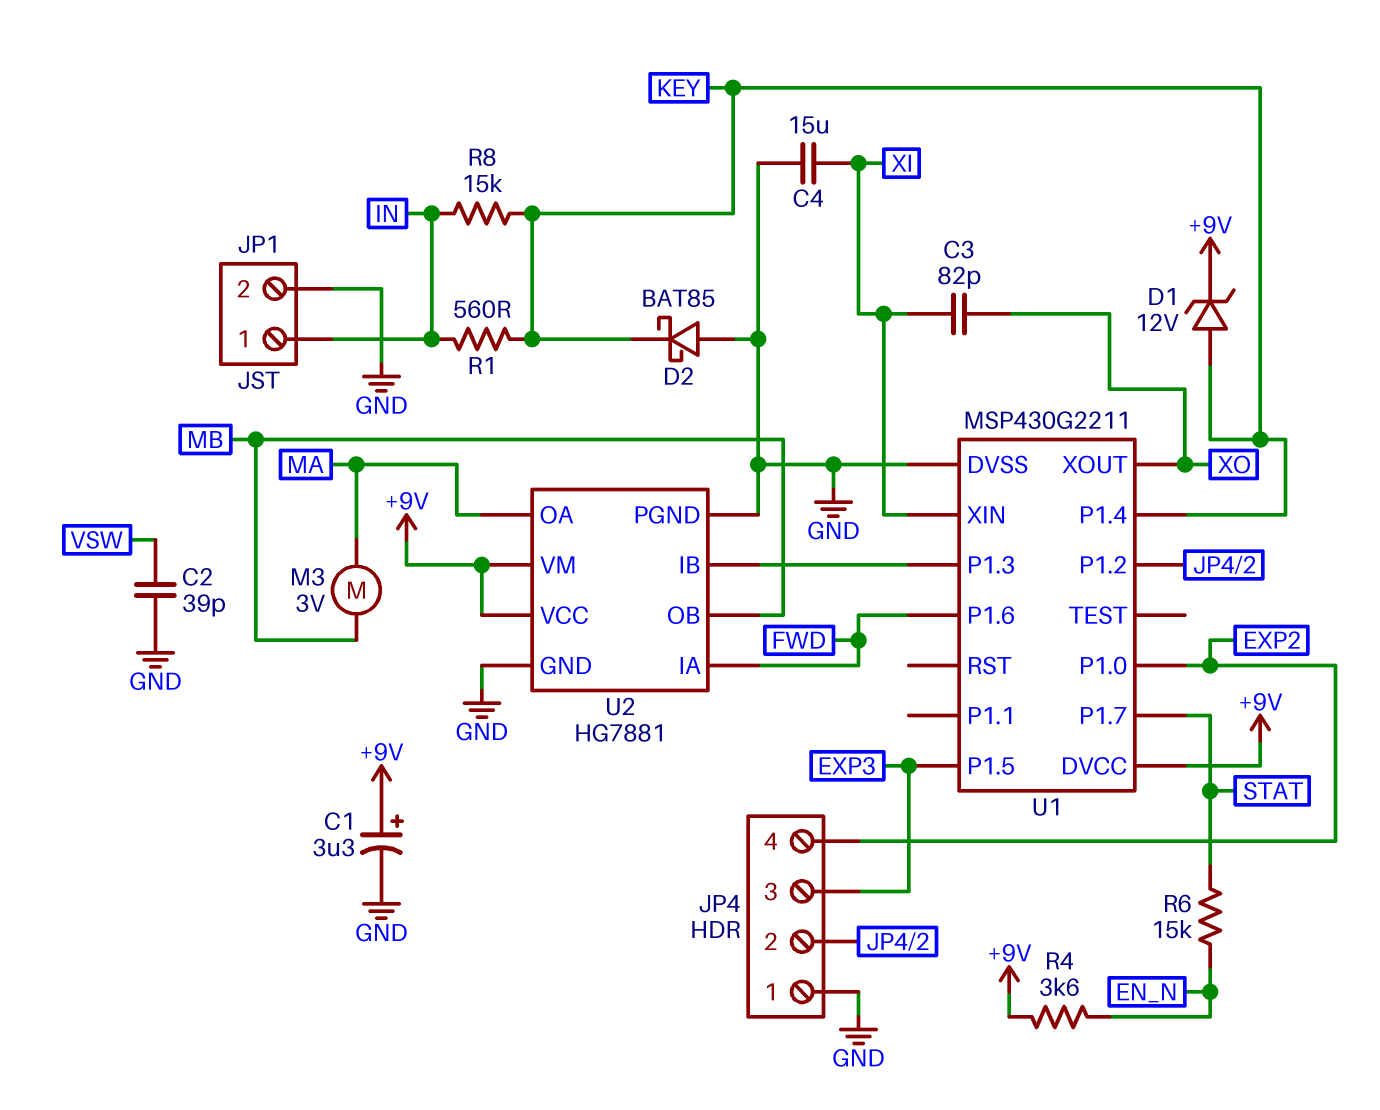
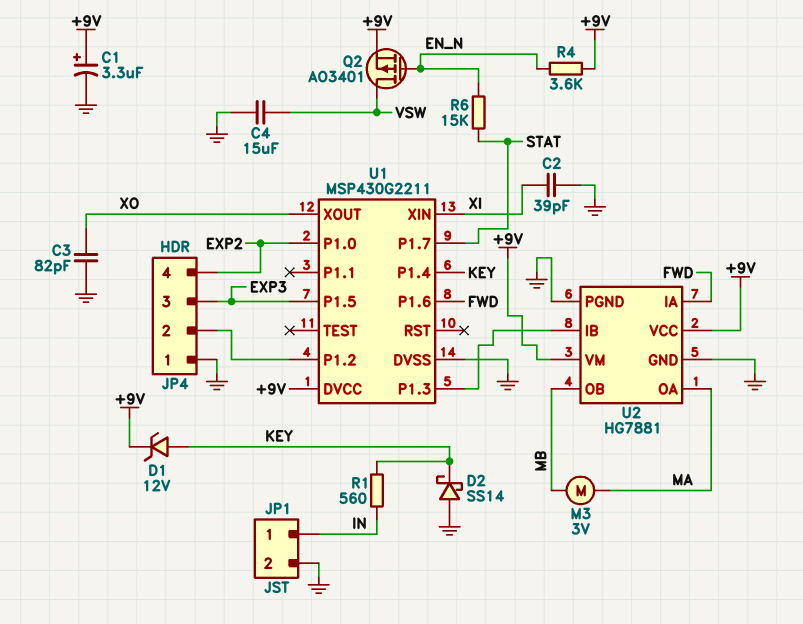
C2: 39pF (GND, VSW) -> 39pF (GND, XI)
C3: 82pF (XI, XO) -> 82pF (GND, XO)
C4: 15uF (GND, XI) -> 15uF (GND, VSW)
D2: schottky BAT85 (A GND, K KEY) -> schottky SS14 (A GND, K KEY)
Q2: none -> PMOS AO3401 (G EN_N, D VSW, S +9V)
R8: 15k (IN, KEY) -> none

